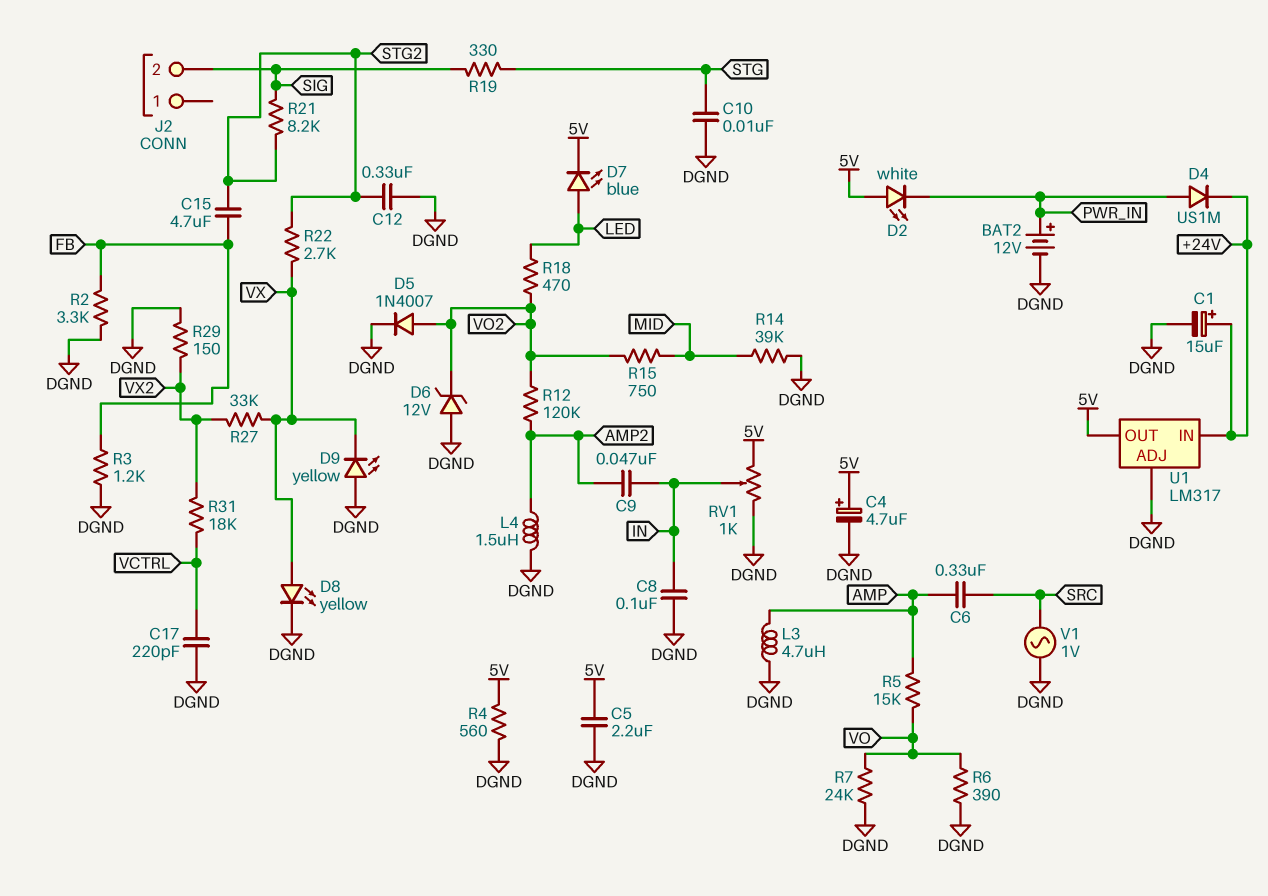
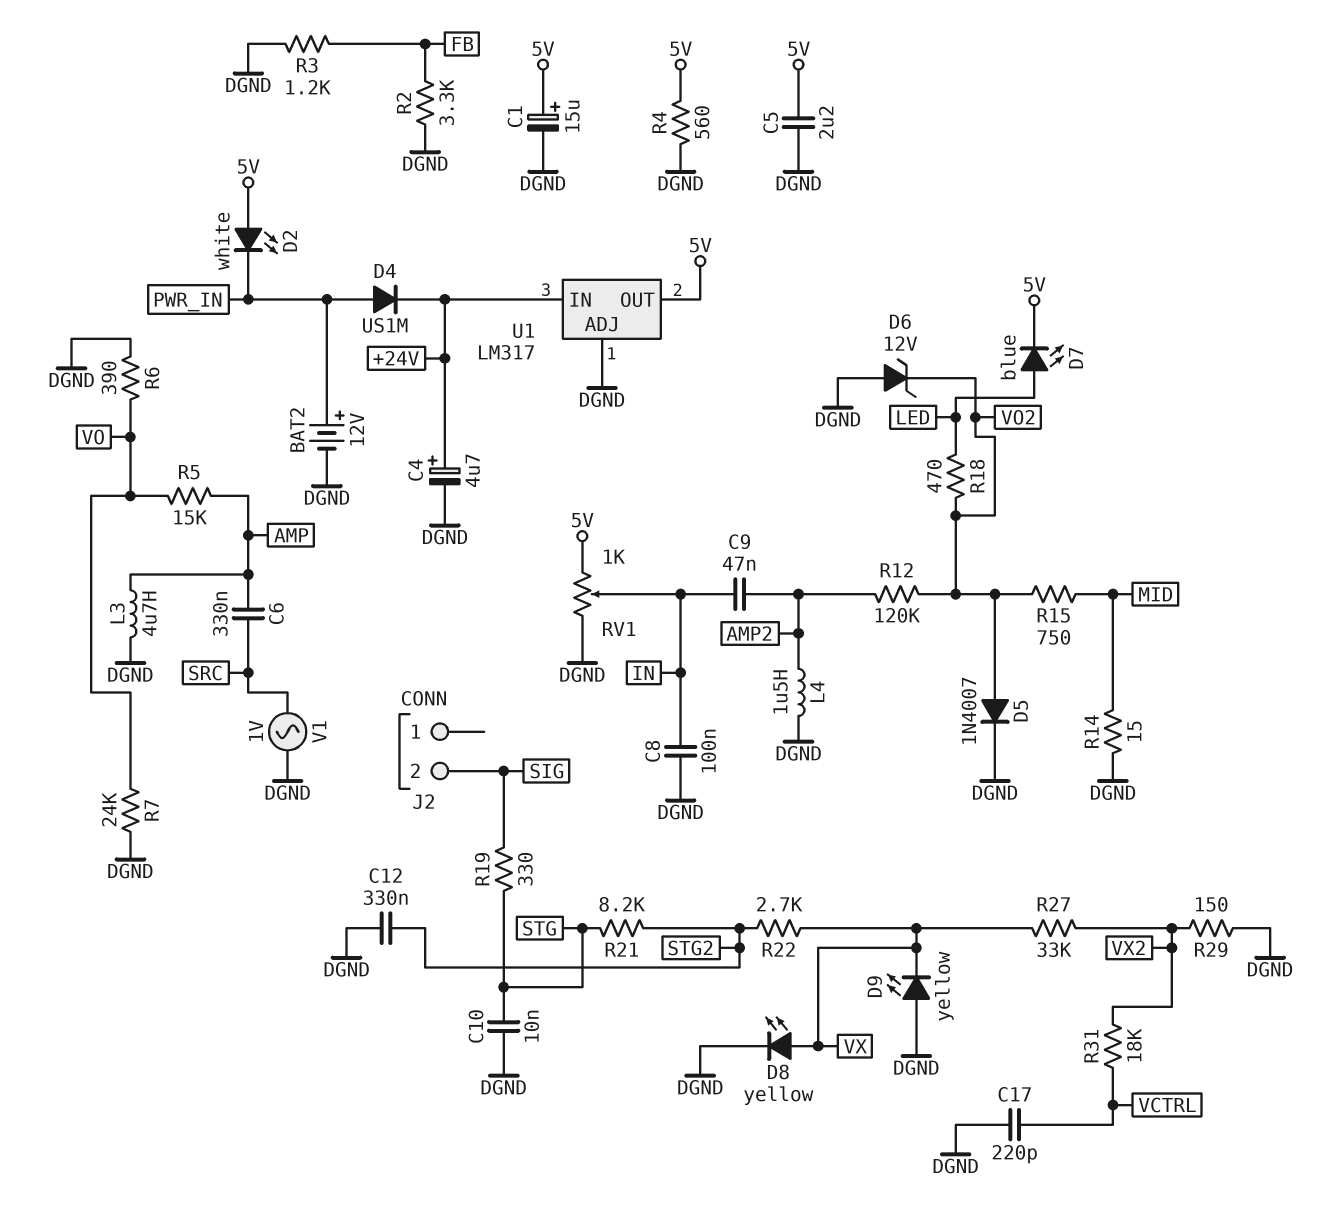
C1: 15uF (plus +24V, minus DGND) -> 15uF (plus 5V, minus DGND)
C4: 4.7uF (plus 5V, minus DGND) -> 4.7uF (plus +24V, minus DGND)
C15: 4.7uF (FB, STG2) -> none
R14: 39k (DGND, MID) -> 15 (DGND, MID)
R21: 8.2k (SIG, STG2) -> 8.2k (STG, STG2)

